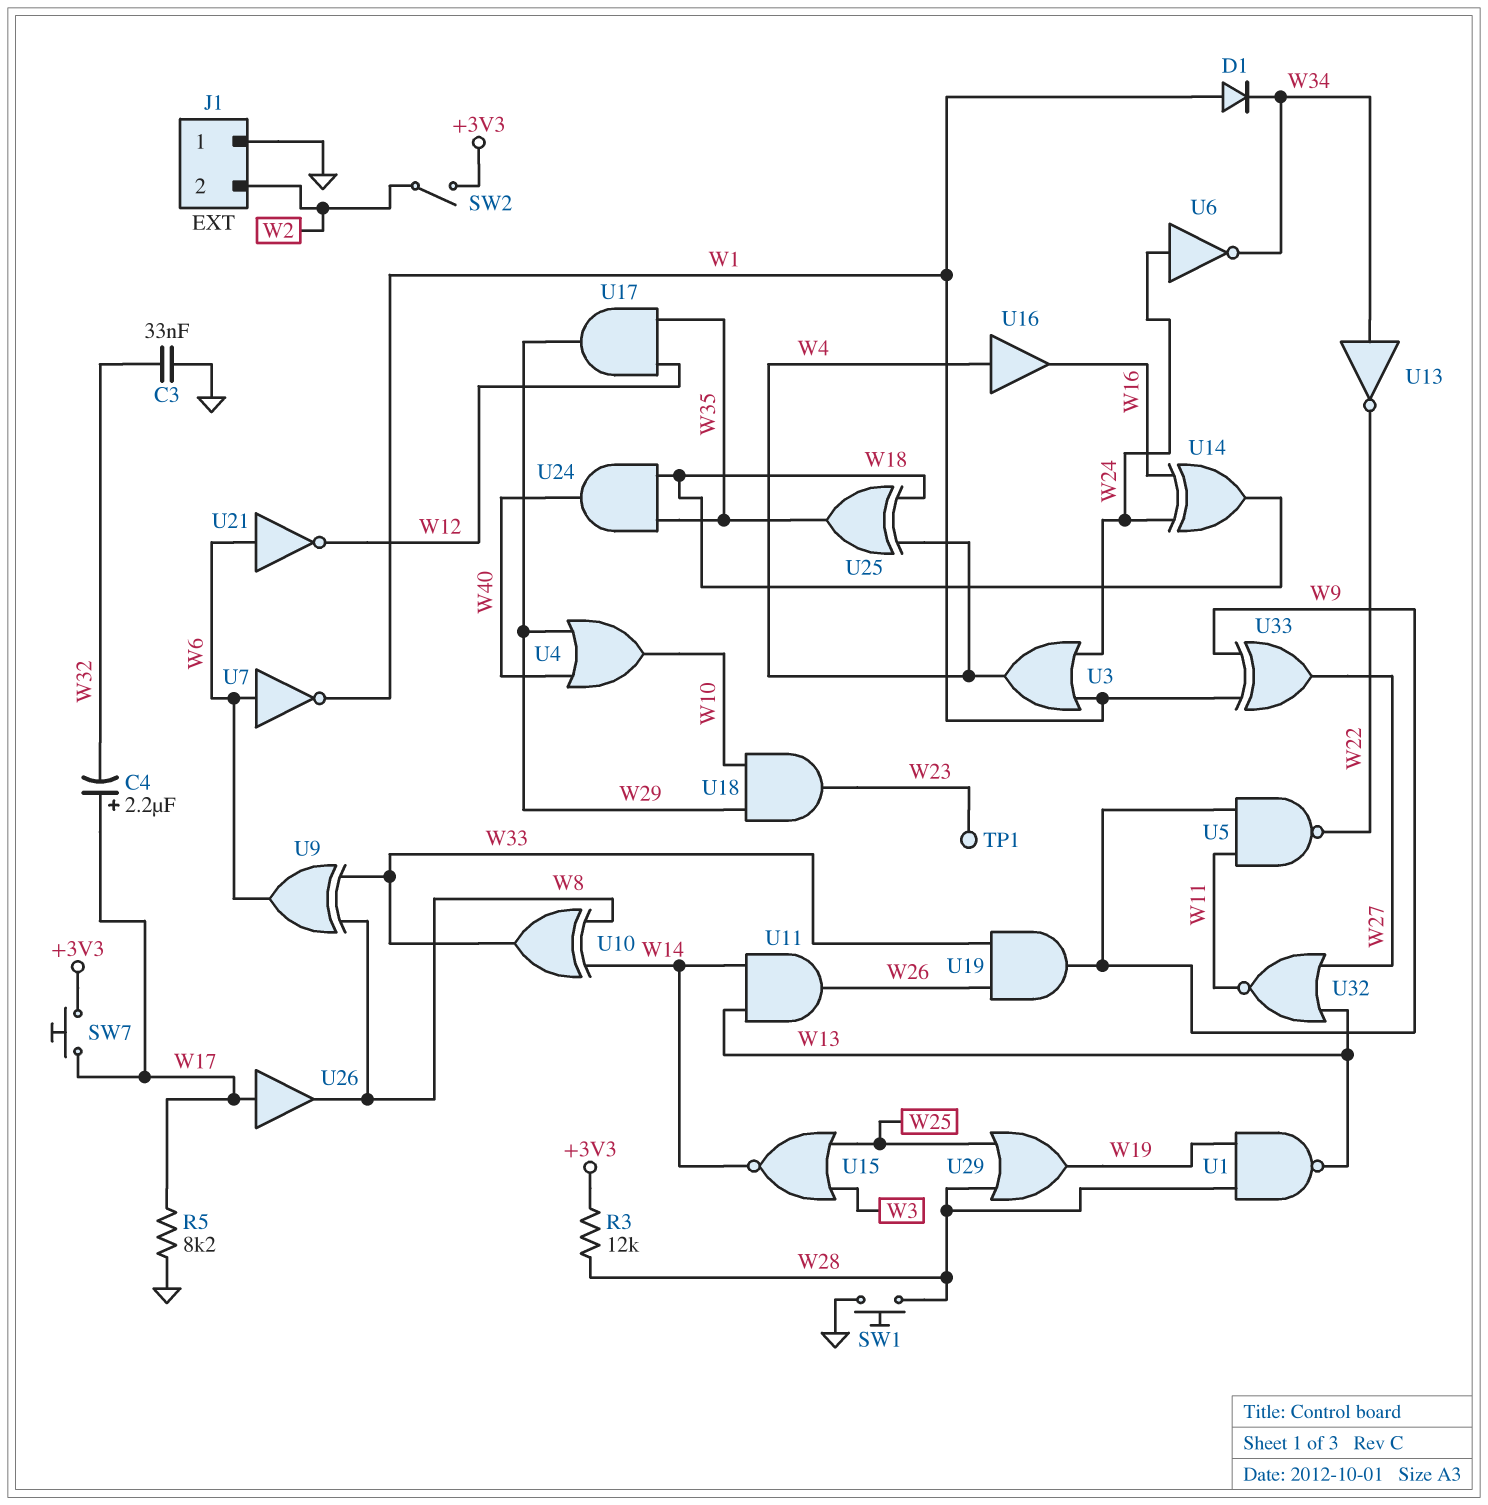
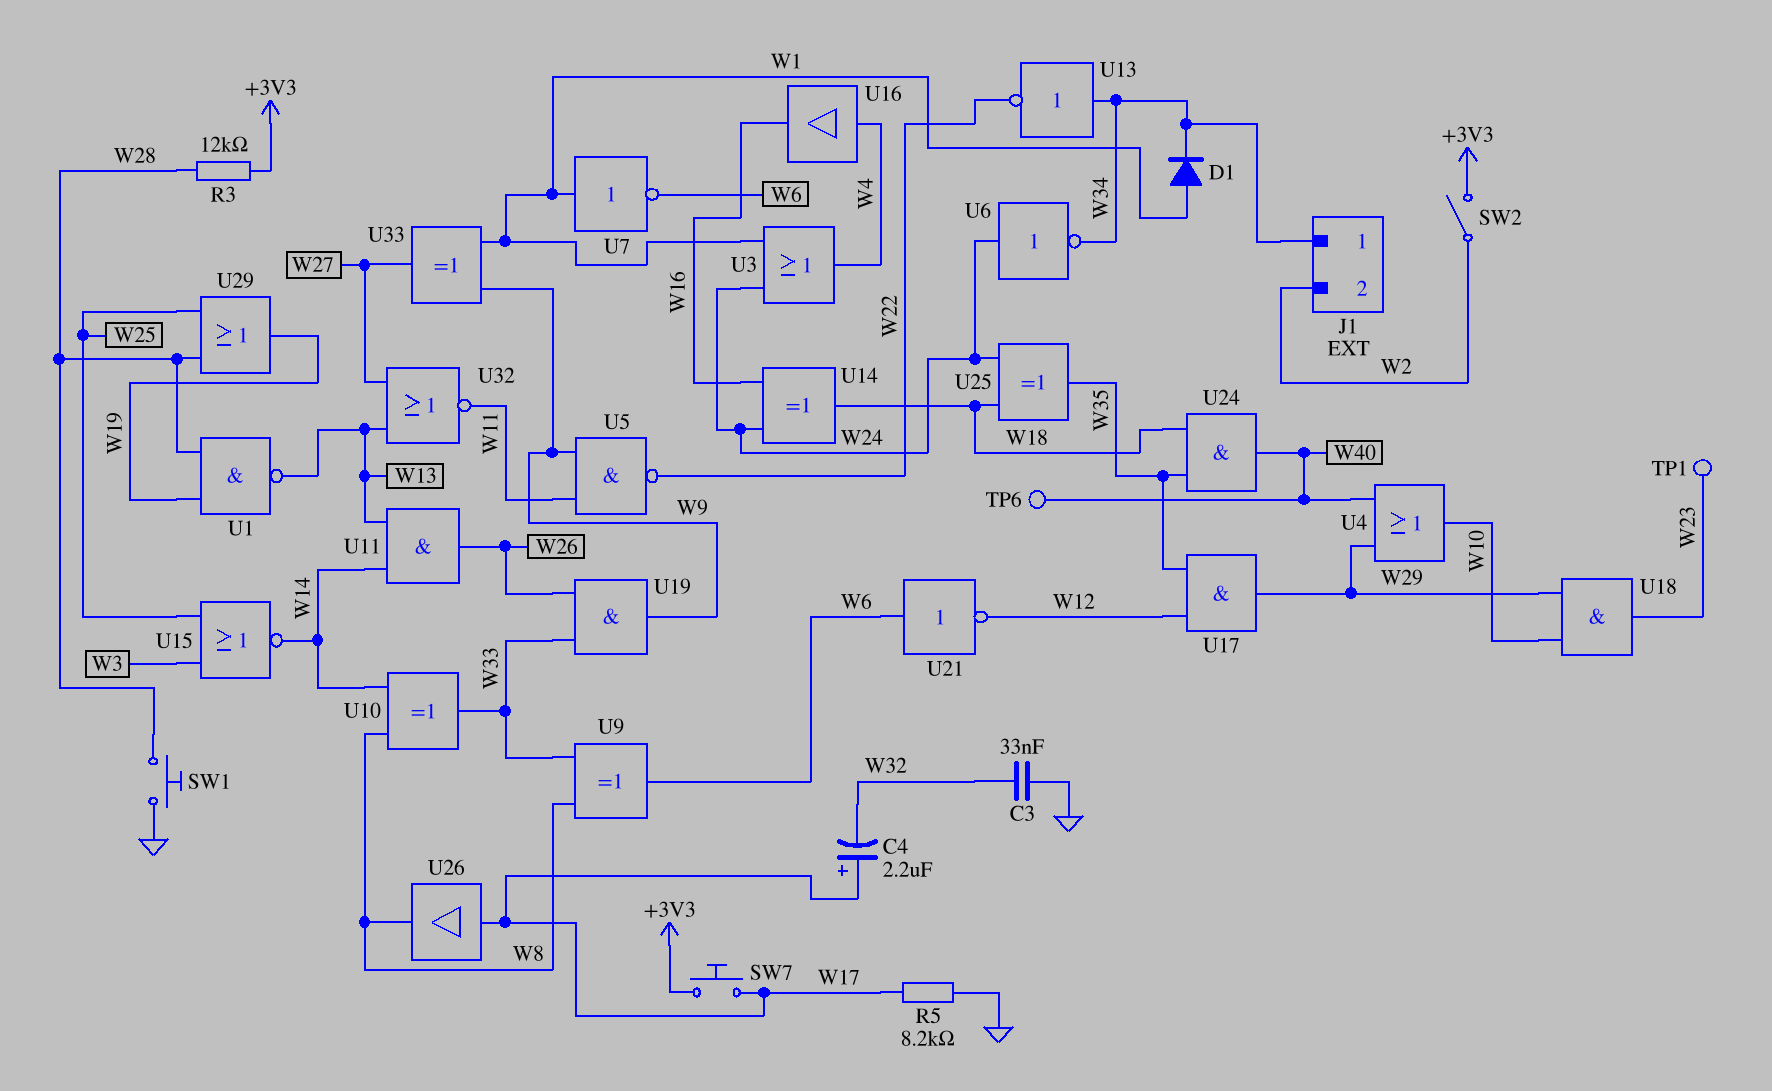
J1 pin 1: GND -> W34
TP6: none -> test point (W40)
U7: NOT (in W6, out W1) -> NOT (in W1, out W6)
U25: XOR (in W4, in W18, out W35) -> XOR (in W18, in W24, out W35)

